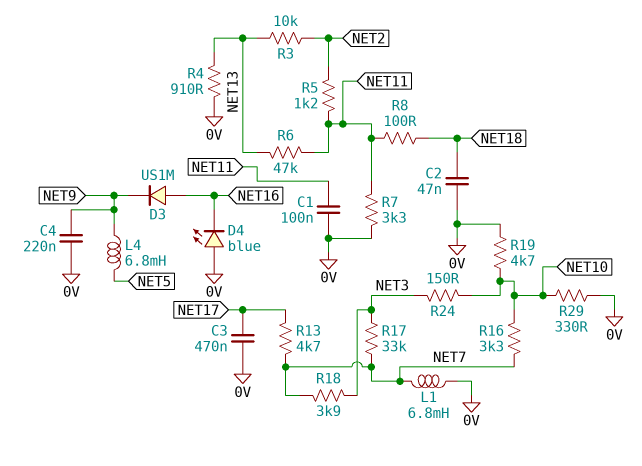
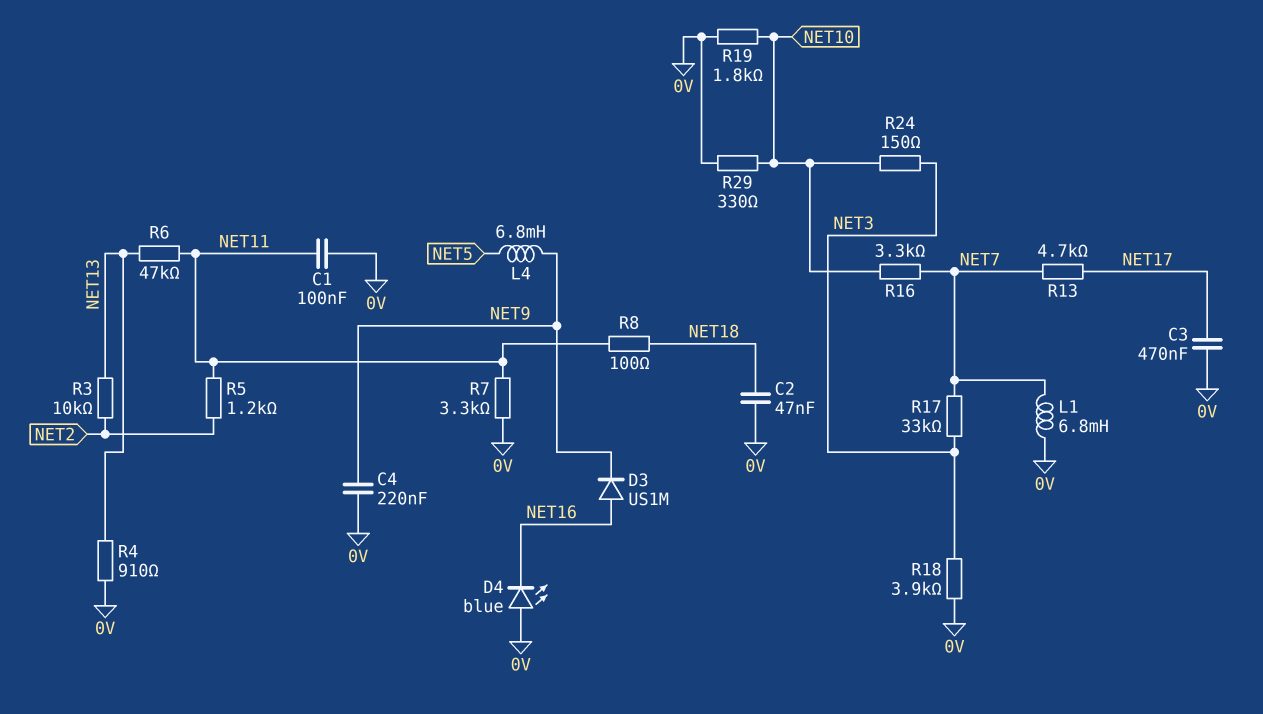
R18: 3.9k (NET3, NET7) -> 3.9k (0V, NET3)
R19: 4.7k (0V, NET10) -> 1.8k (0V, NET10)

